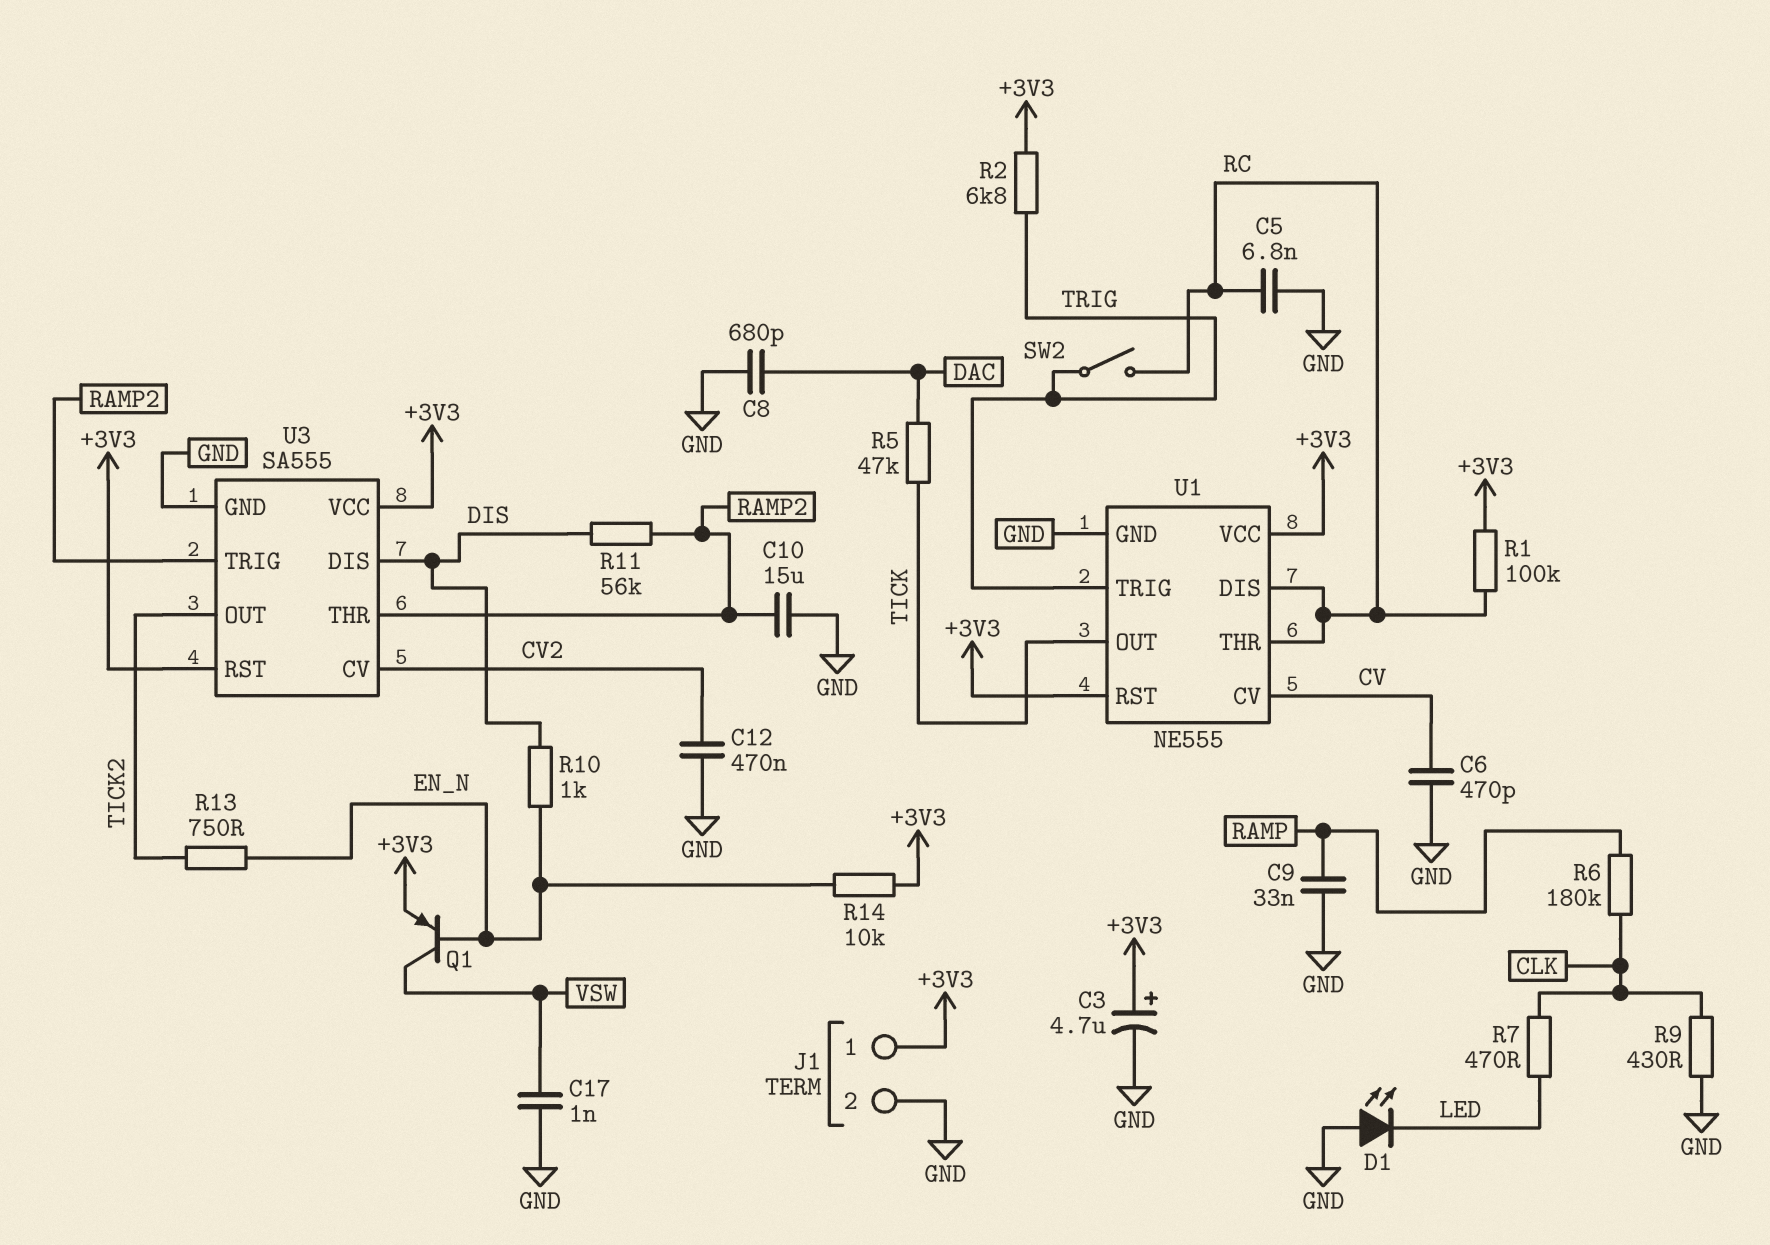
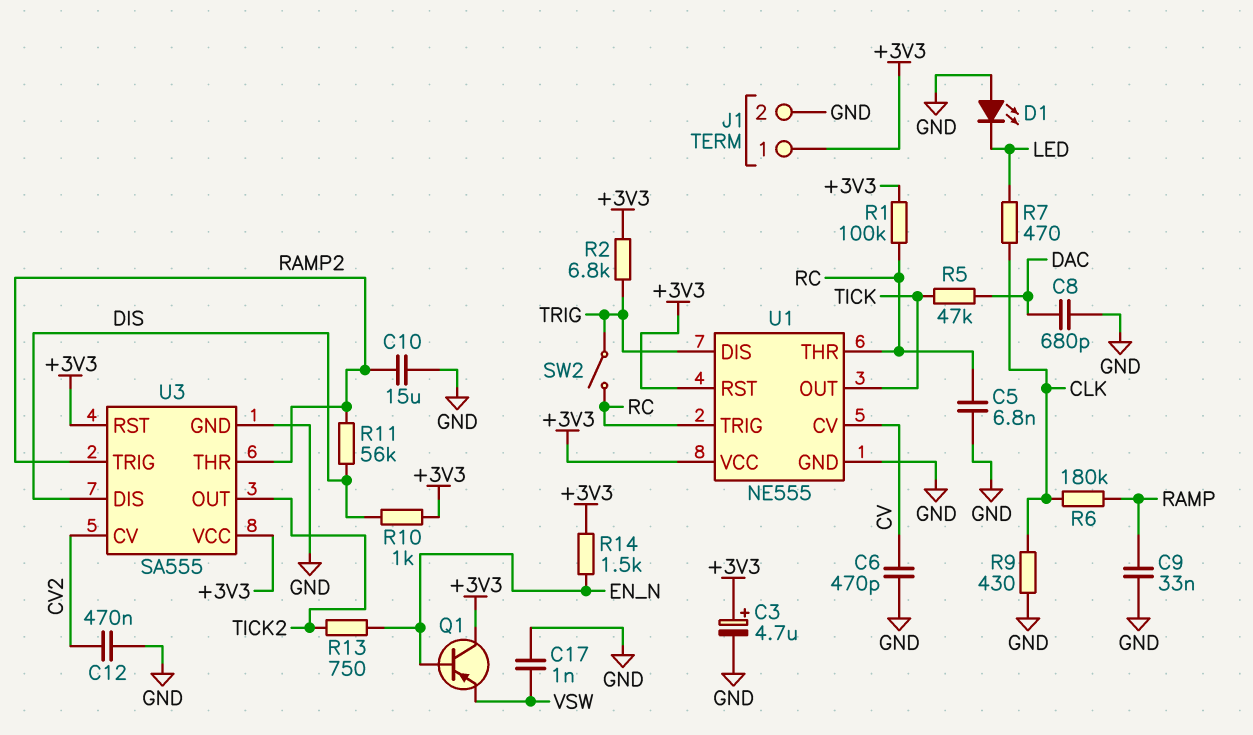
Q1: PNP (B EN_N, C VSW, E +3V3) -> PNP (B EN_N, C +3V3, E VSW)
R10: 1k (DIS, EN_N) -> 1k (+3V3, DIS)
R14: 10k (+3V3, EN_N) -> 1.5k (+3V3, EN_N)
U1 pin DIS: RC -> TRIG
U1 pin TRIG: TRIG -> RC

